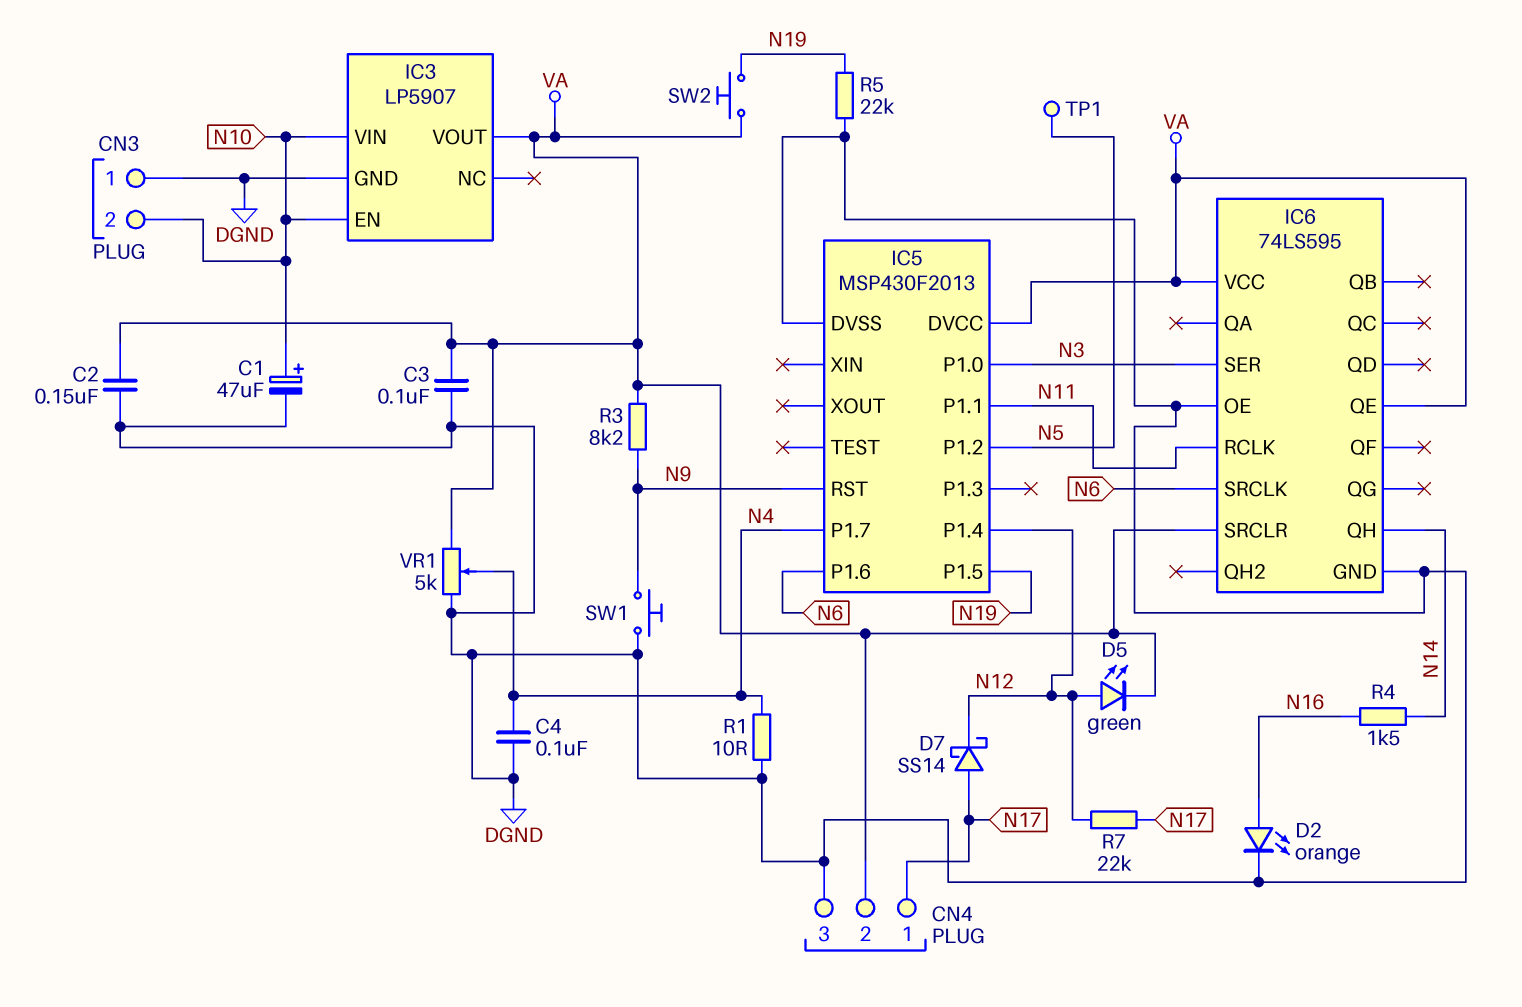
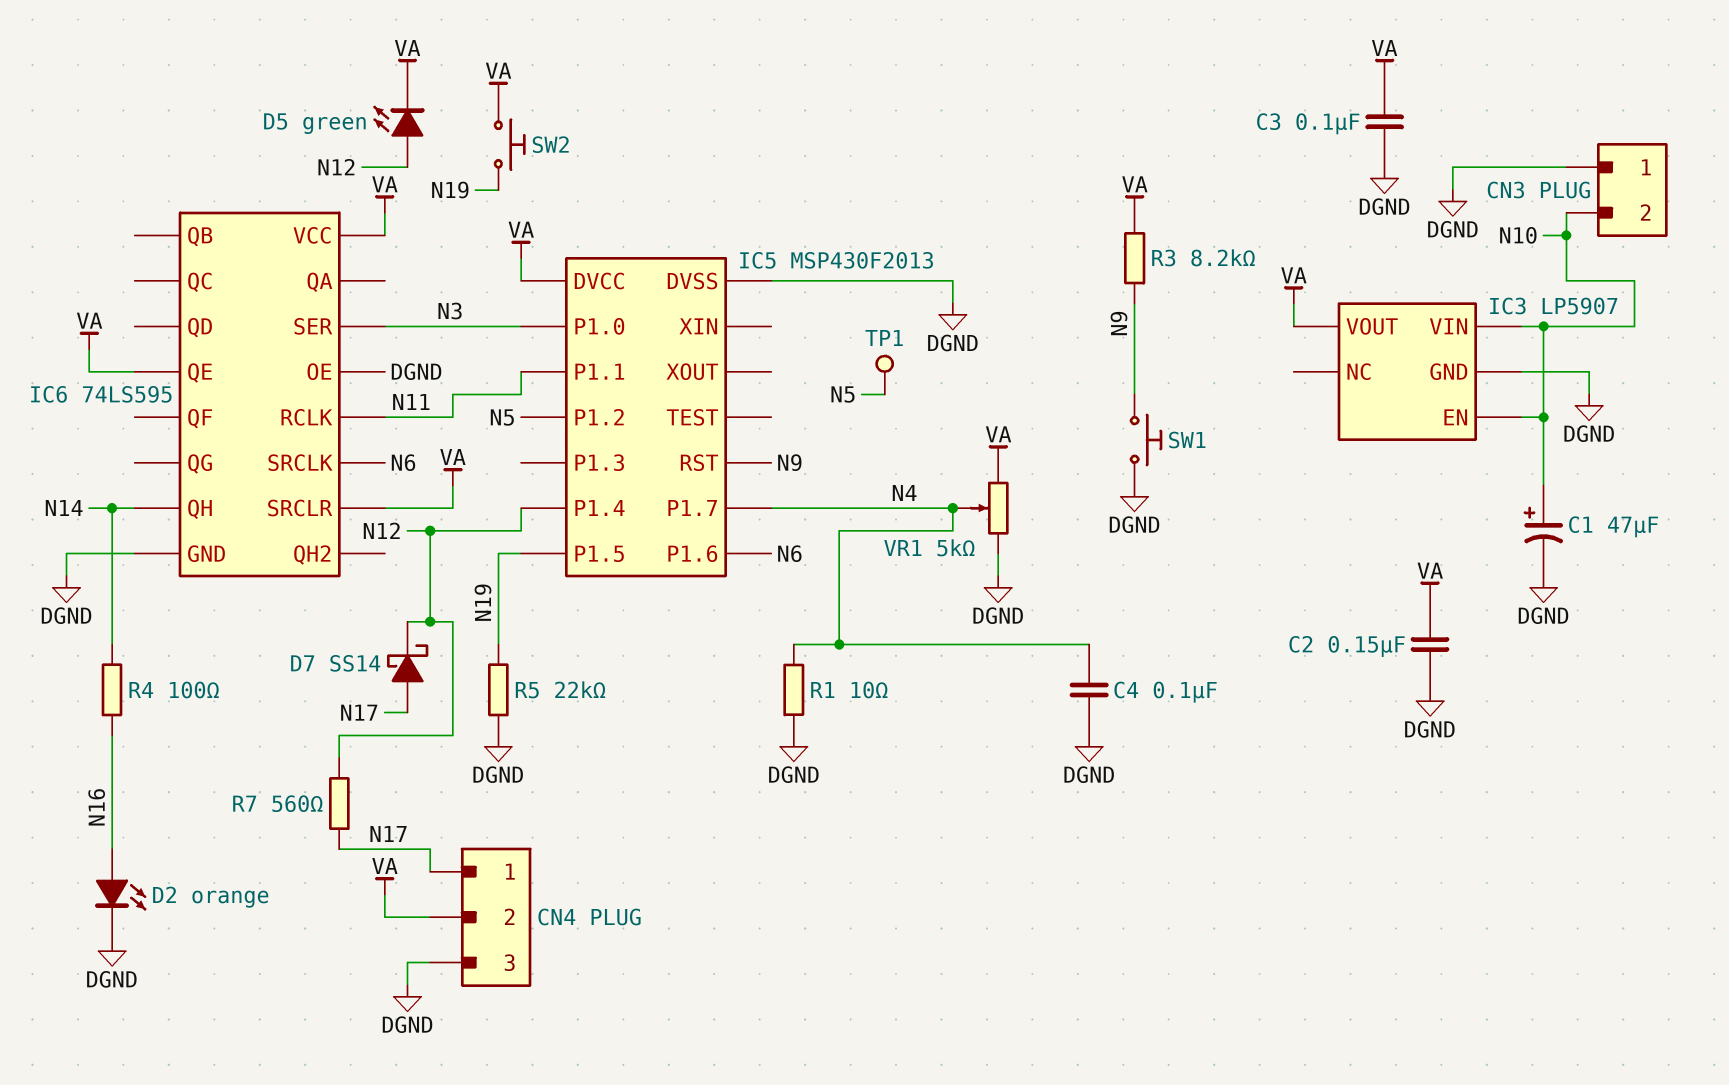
R4: 1.5k (N14, N16) -> 100 (N14, N16)
R7: 22k (N12, N17) -> 560 (N12, N17)

